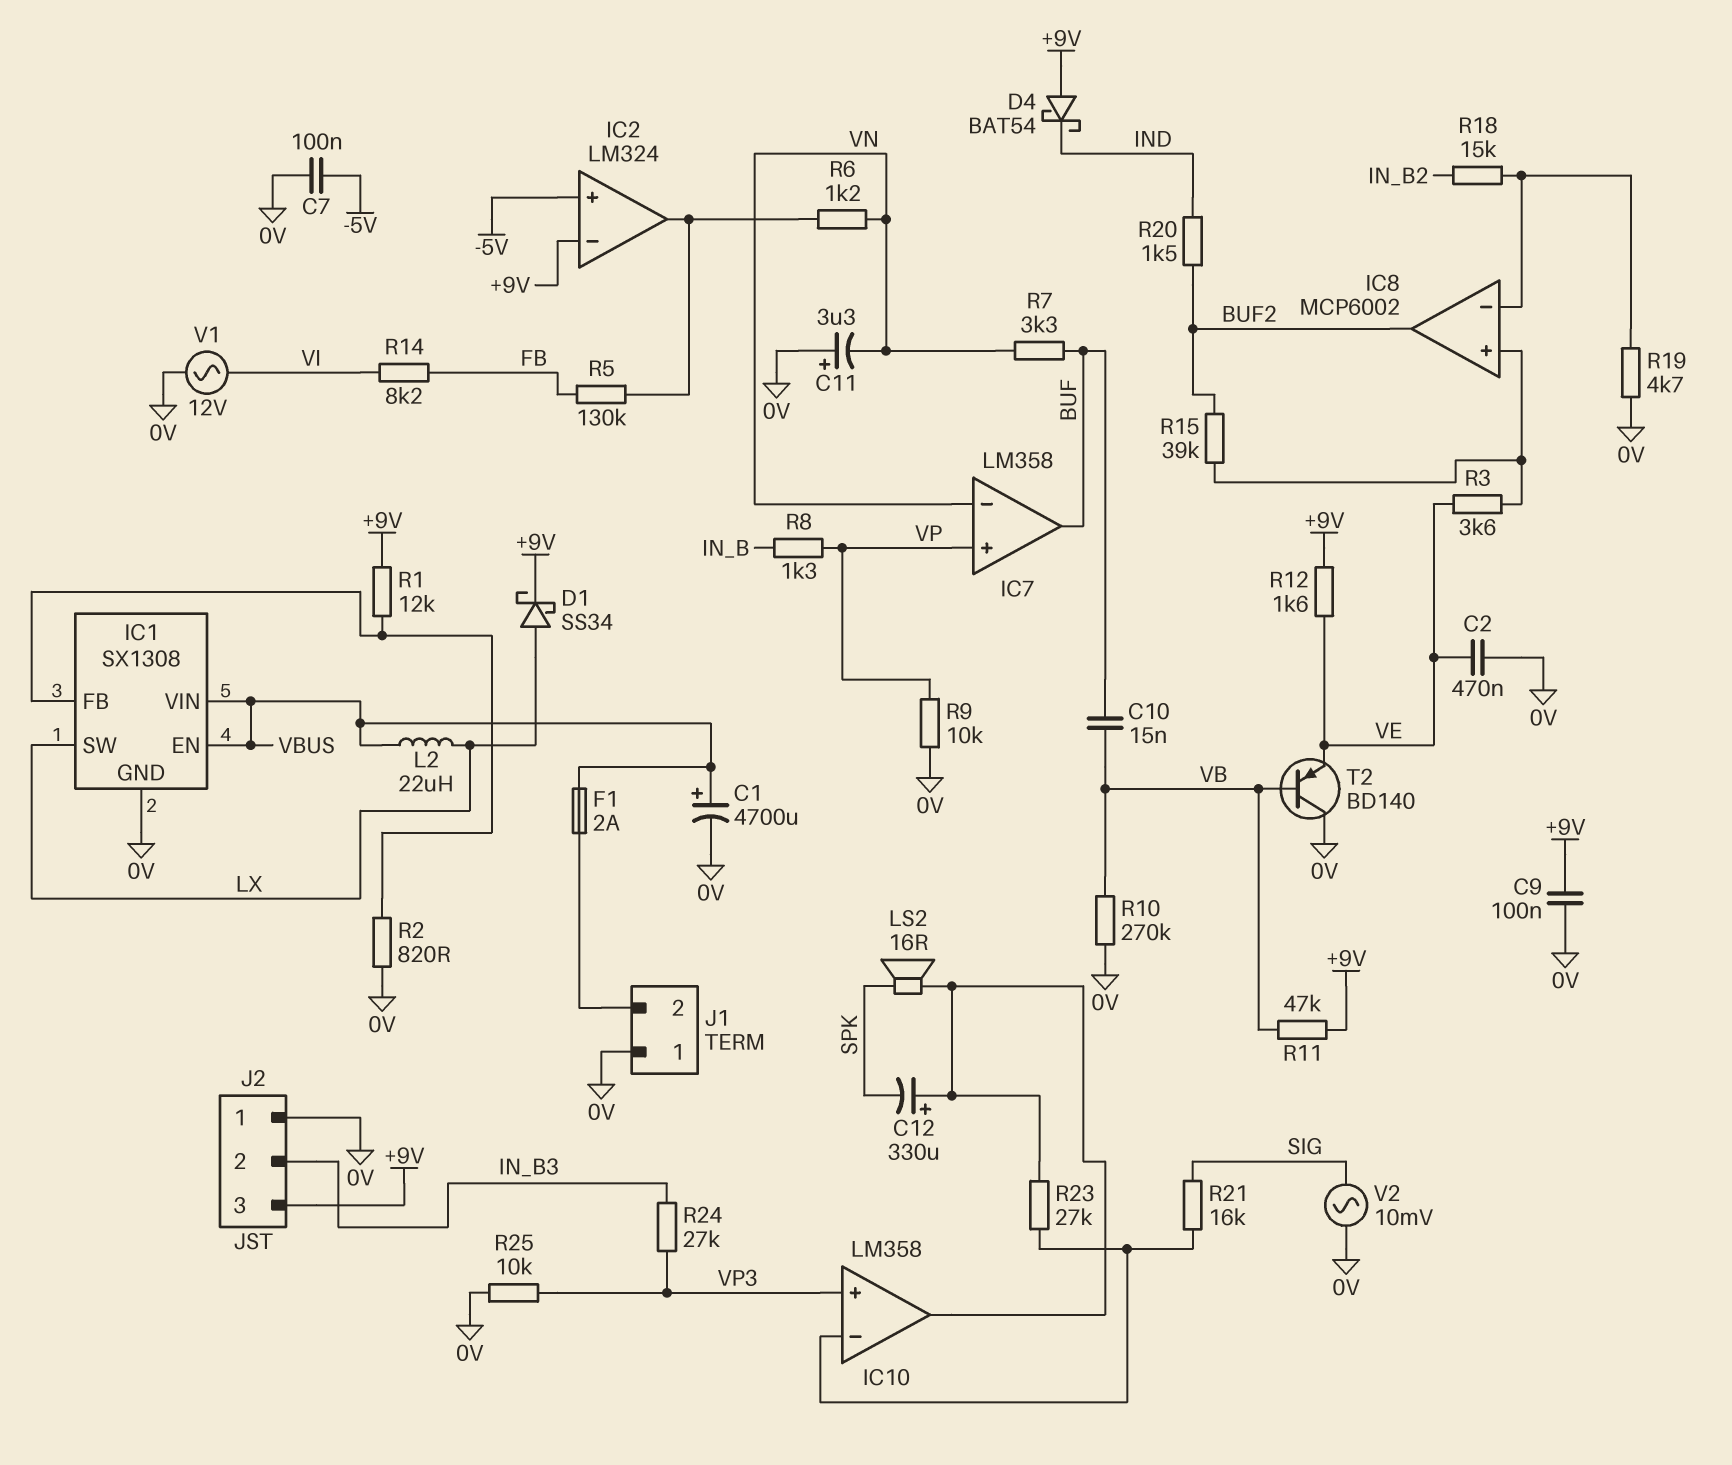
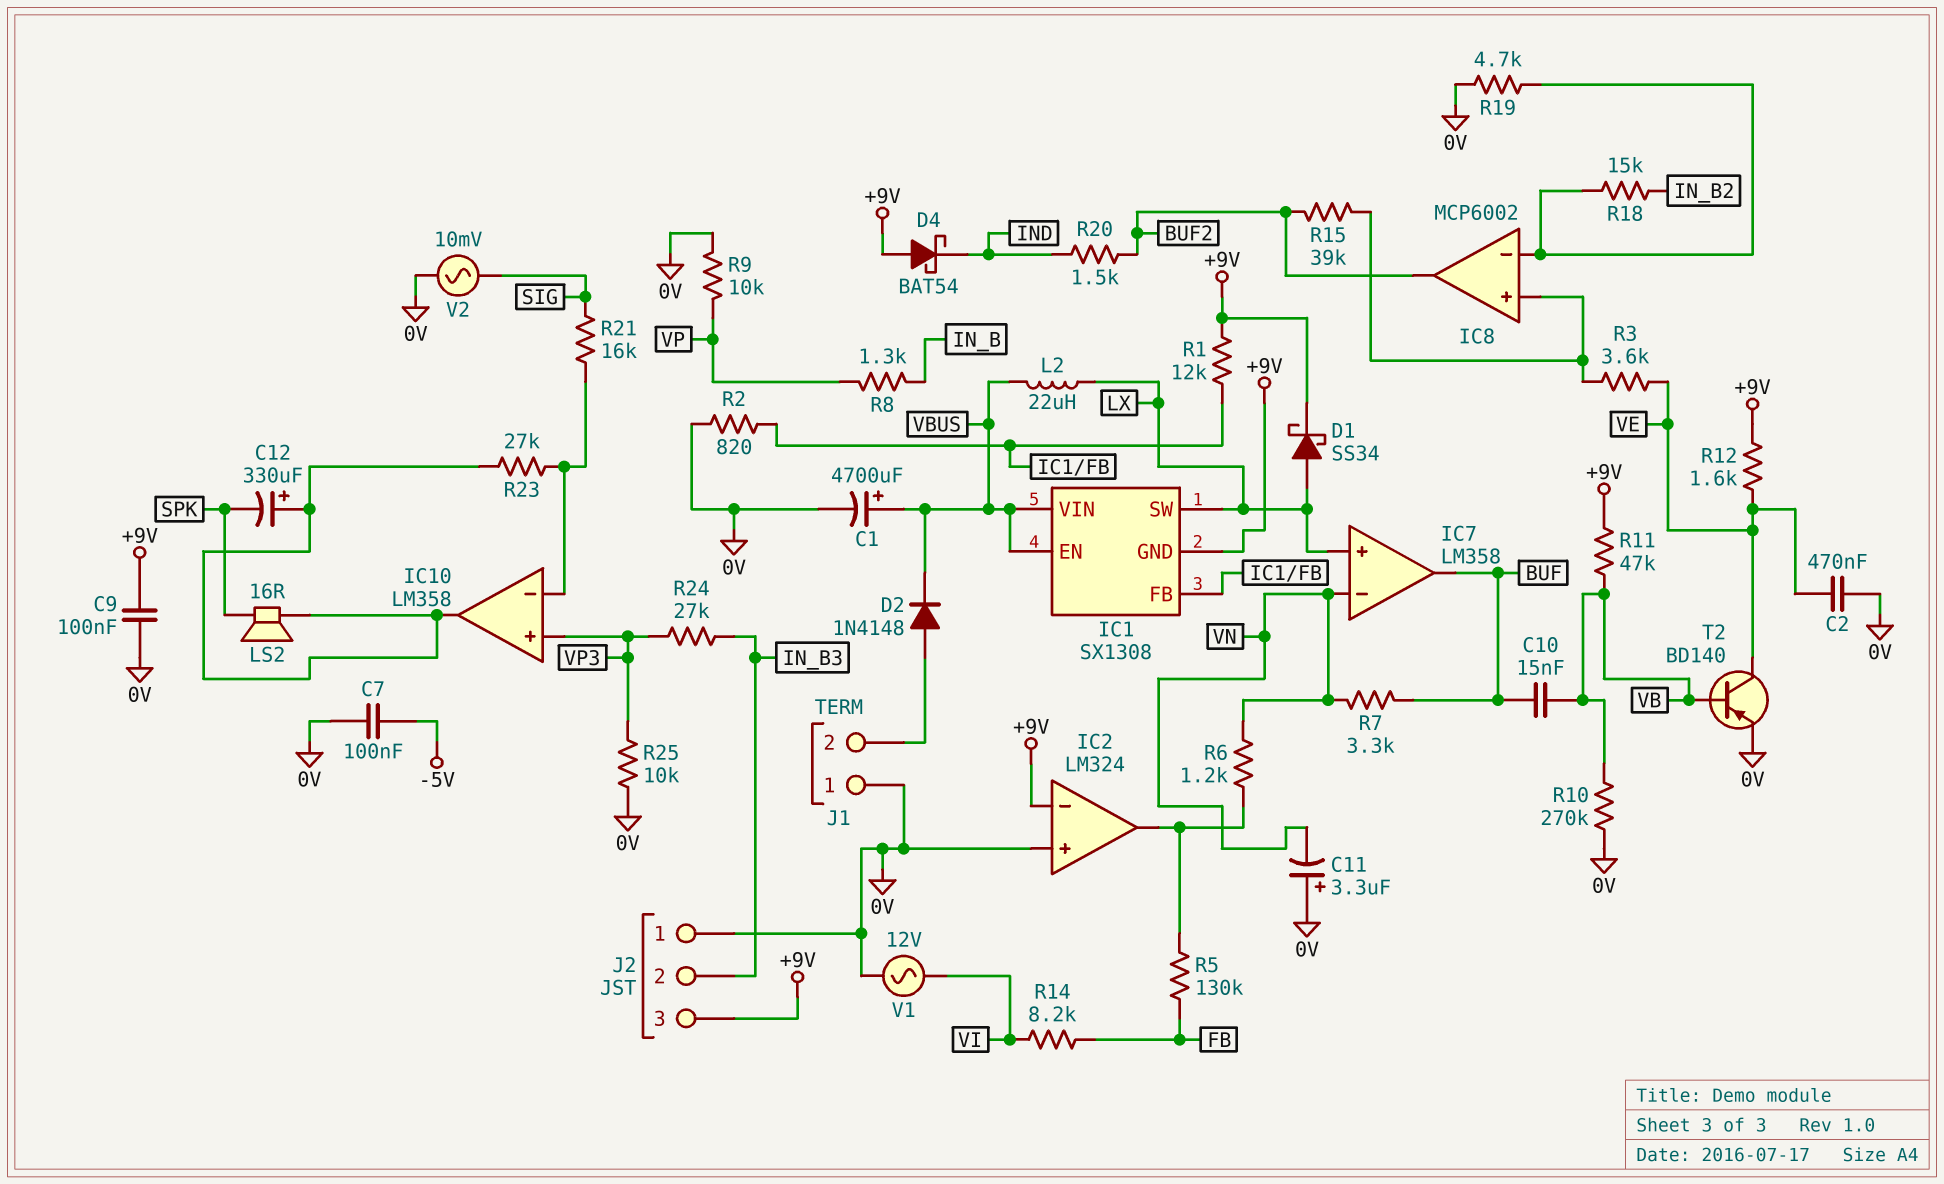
D2: none -> diode 1N4148 (A J1/2, K VBUS)
F1: 2A (J1/2, VBUS) -> none
IC1 pin GND: 0V -> +9V
IC2 pin in+: -5V -> 0V
IC7 pin in+: VP -> LX
T2: PNP BD140 (B VB, C 0V, E VE) -> PNP BD140 (B VB, C VE, E 0V)

